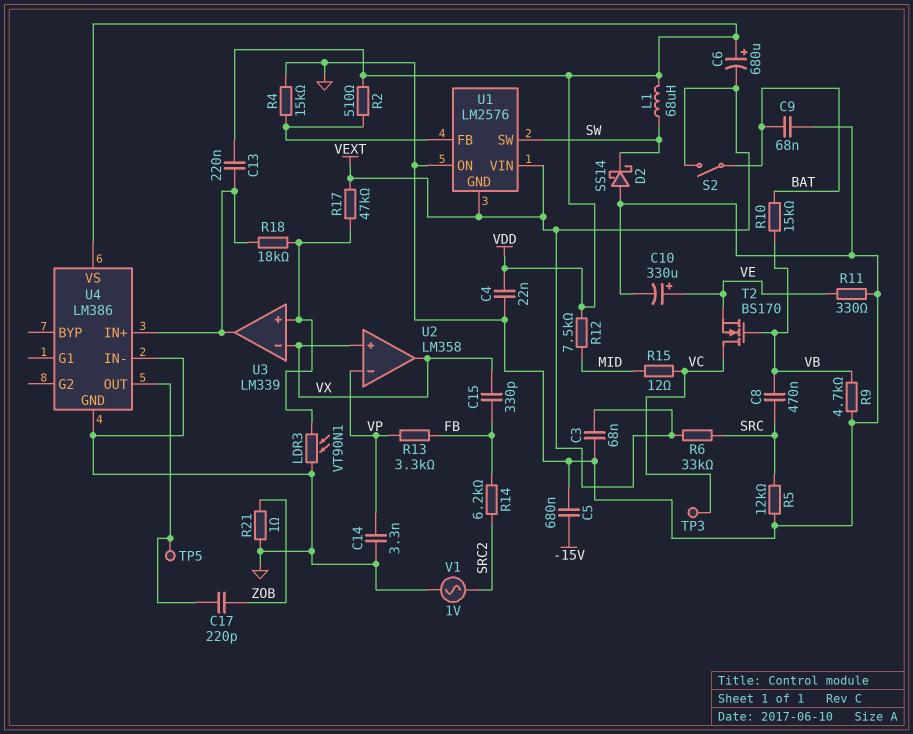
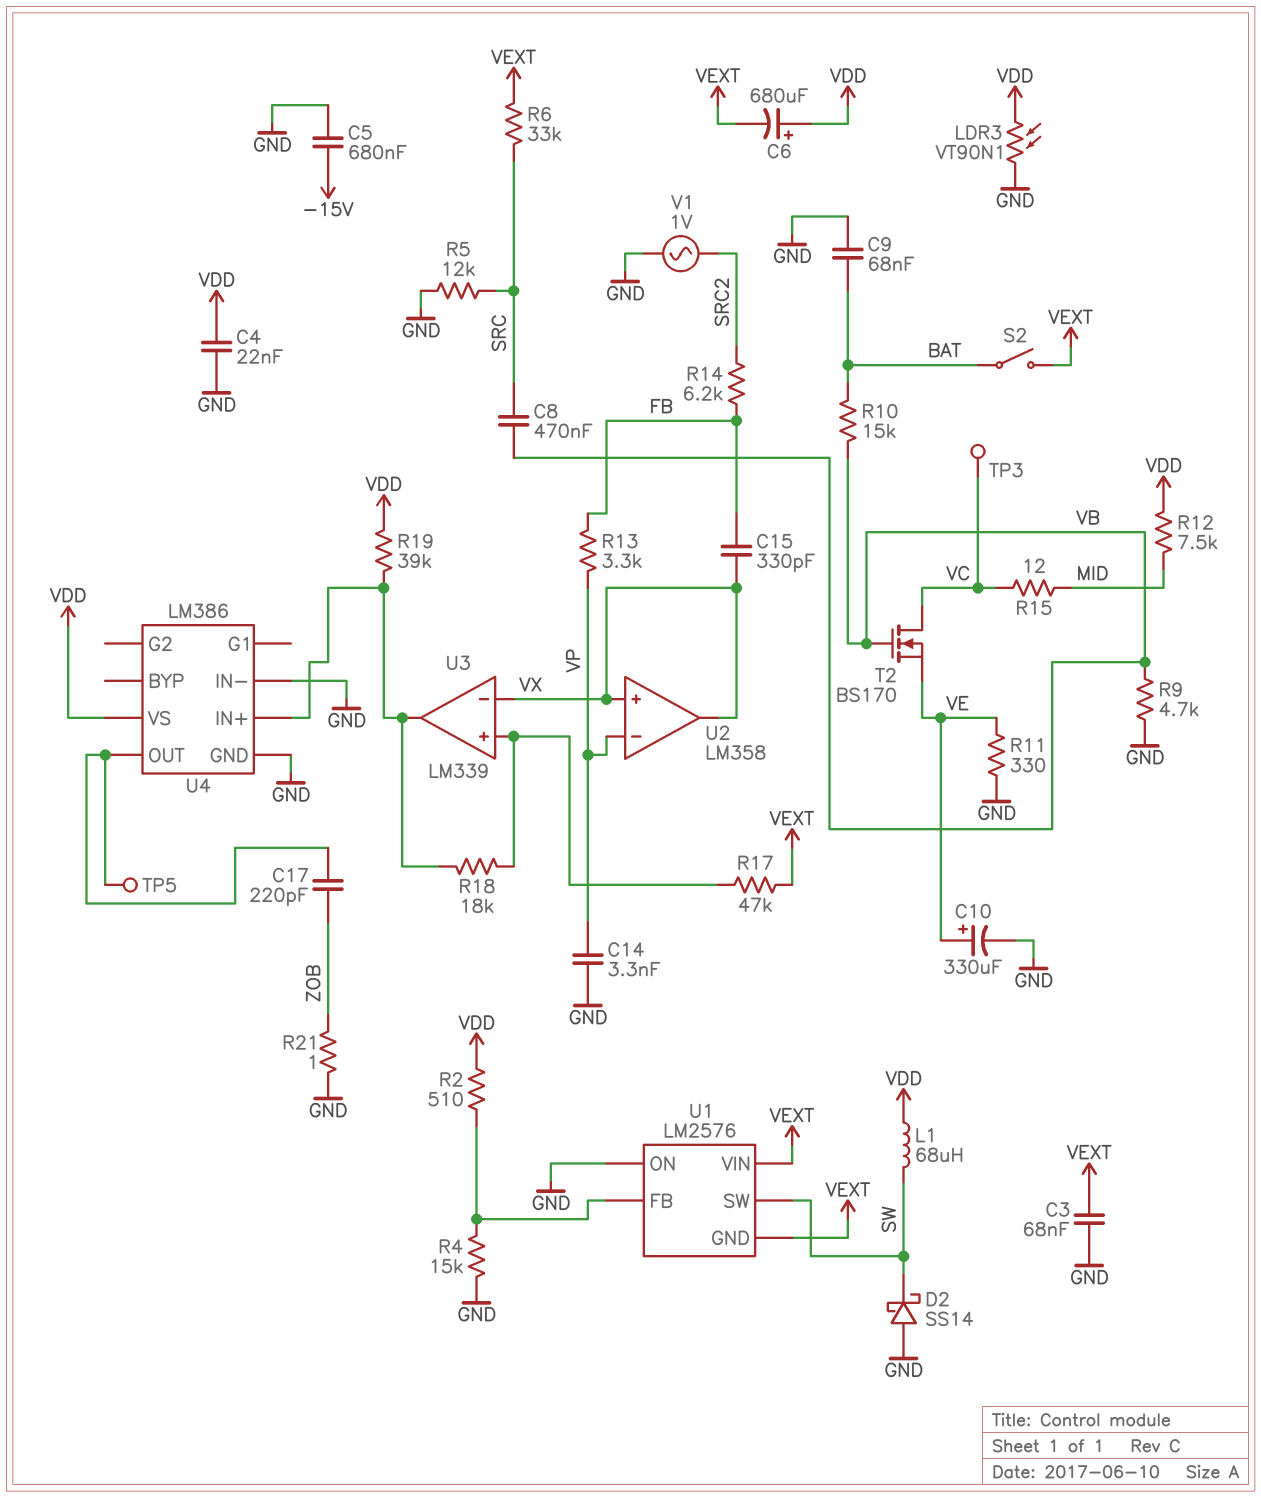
C13: 220nF (U3/out, VDD) -> none
LDR3: VT90N1 (GND, U3/in+) -> VT90N1 (GND, VDD)
R19: none -> 39k (U3/out, VDD)

